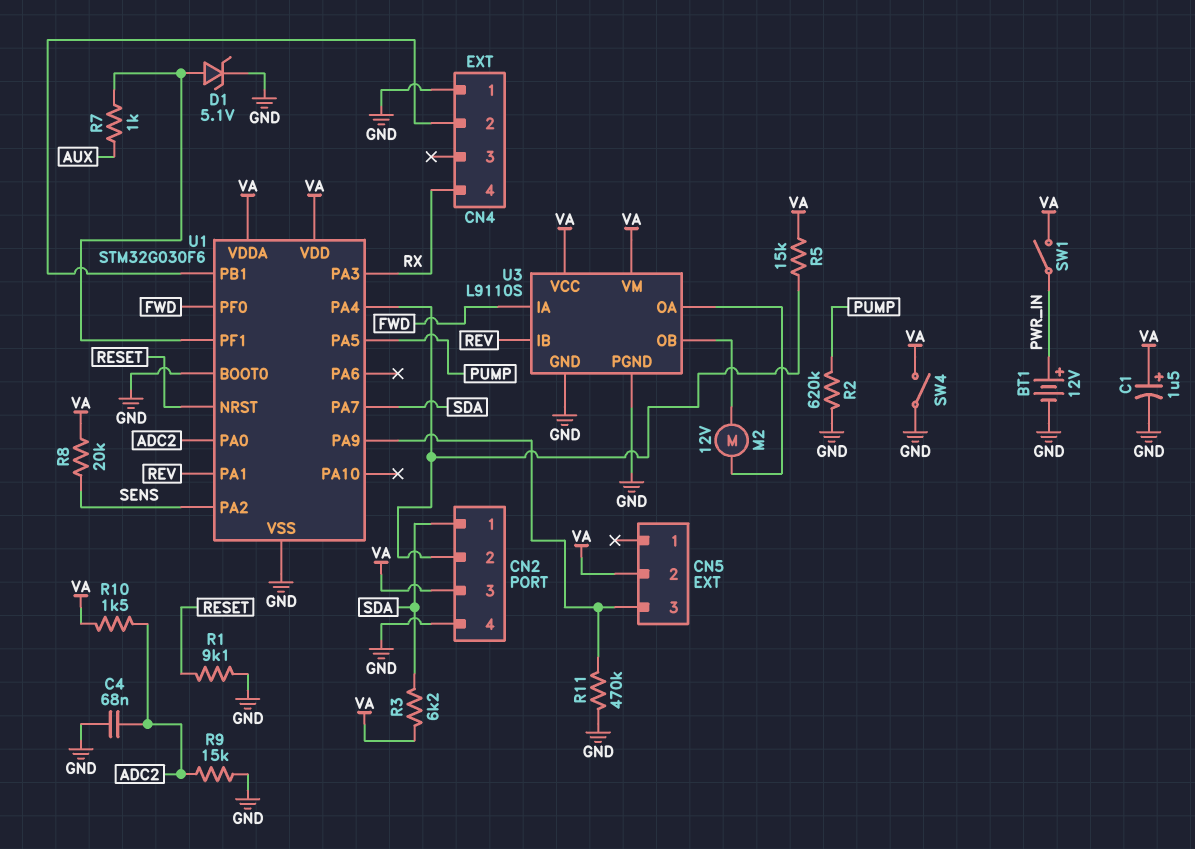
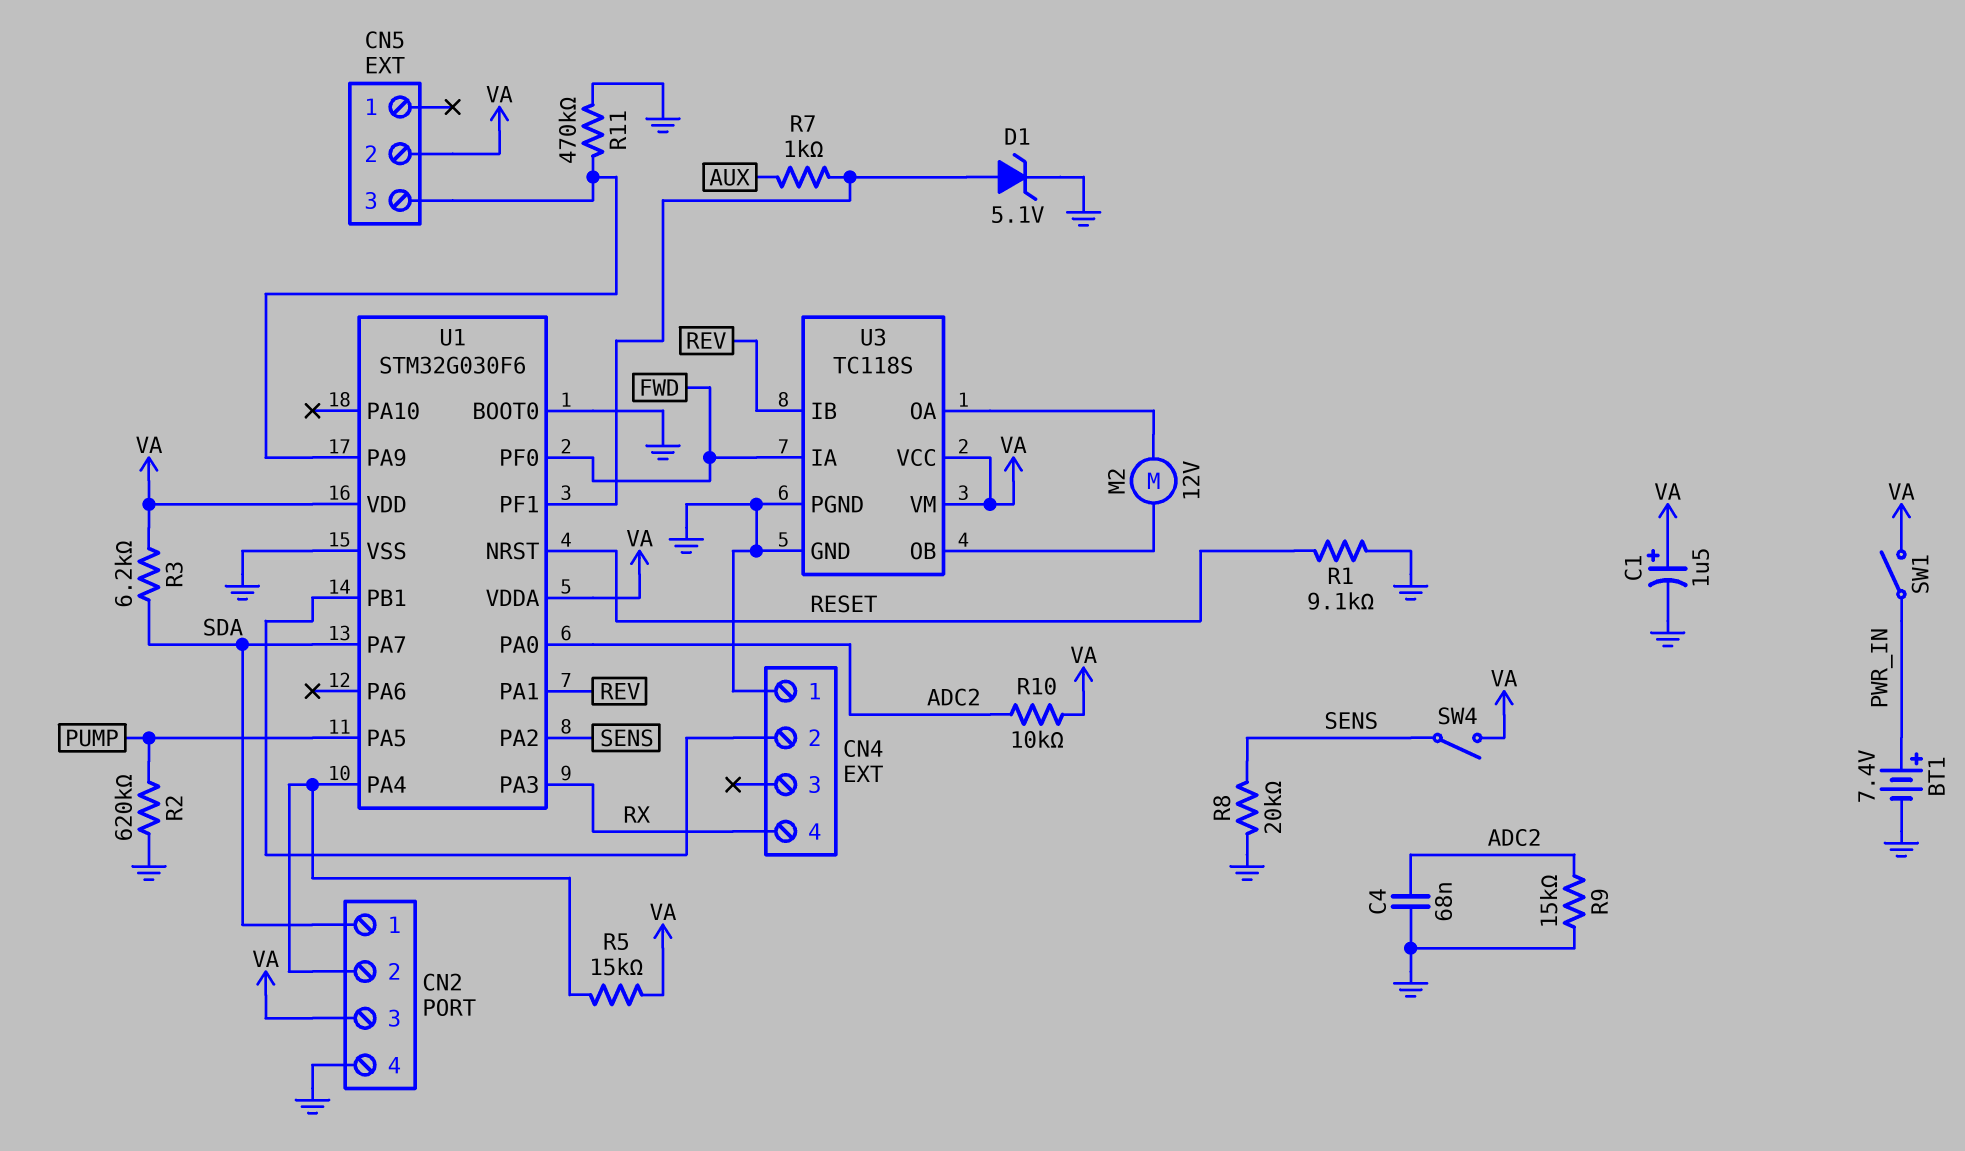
BT1: 12V (plus PWR_IN, minus GND) -> 7.4V (plus PWR_IN, minus GND)
R8: 20k (SENS, VA) -> 20k (GND, SENS)
R10: 1.5k (ADC2, VA) -> 10k (ADC2, VA)
SW4: switch (GND, VA) -> switch (SENS, VA)
U3: L9110S -> TC118S

